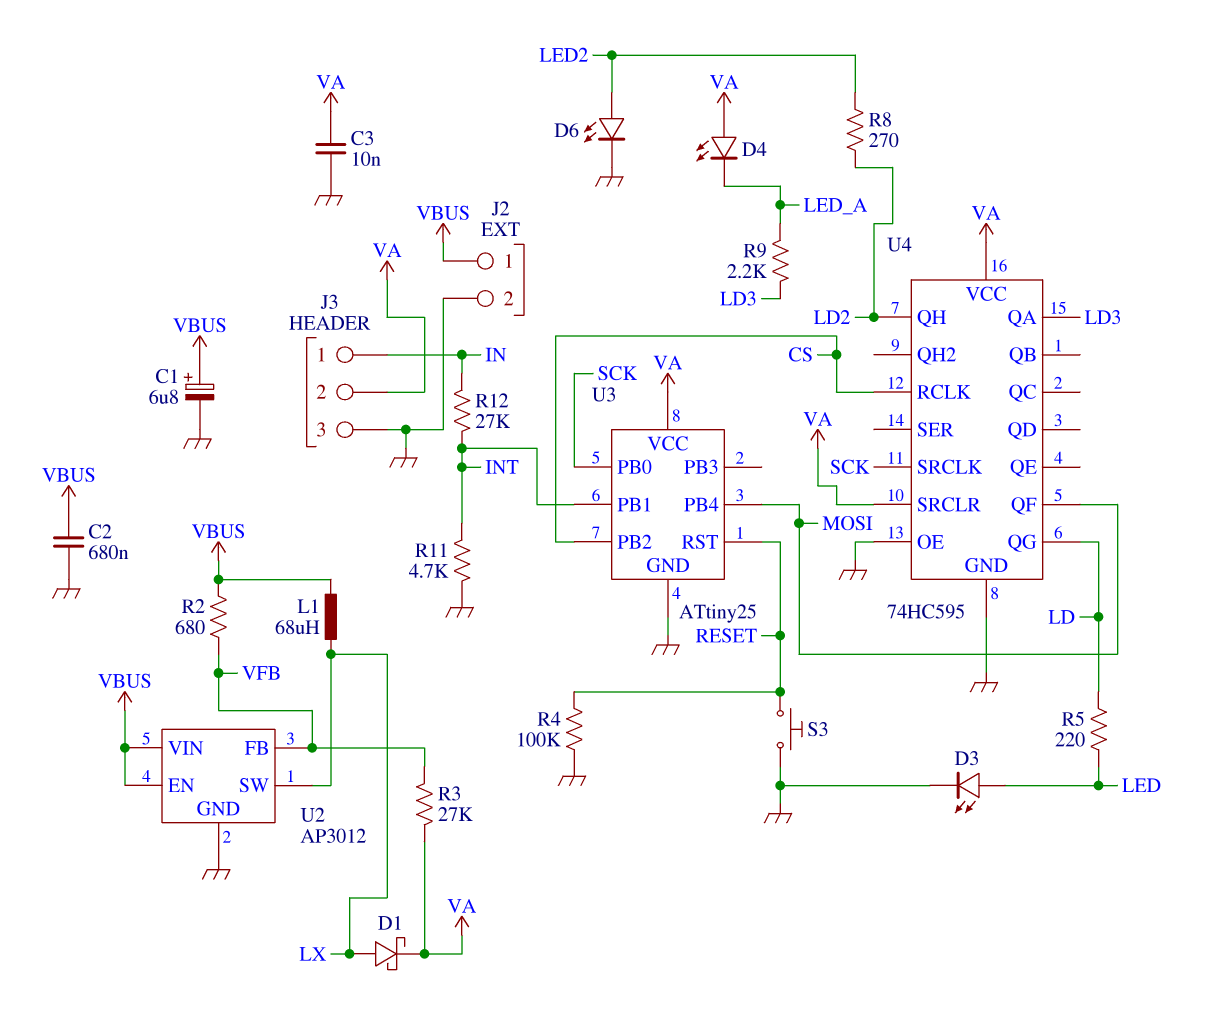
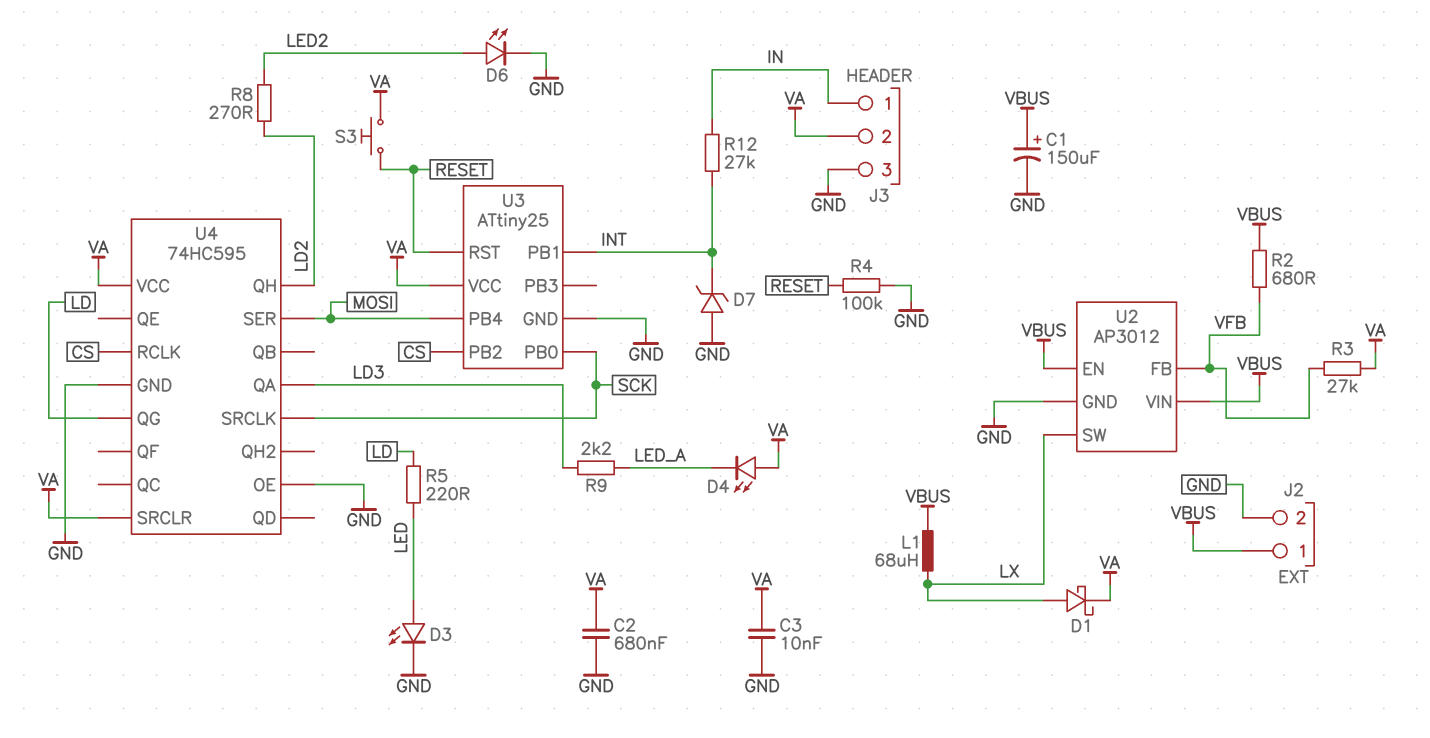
C1: 6.8uF (plus VBUS, minus GND) -> 150uF (plus VBUS, minus GND)
C2: 680nF (GND, VBUS) -> 680nF (GND, VA)
D7: none -> zener (A GND, K INT)
R11: 4.7k (GND, INT) -> none
S3: button (GND, RESET) -> button (RESET, VA)
U4 pin QF: MOSI -> none
U4 pin SER: none -> MOSI

